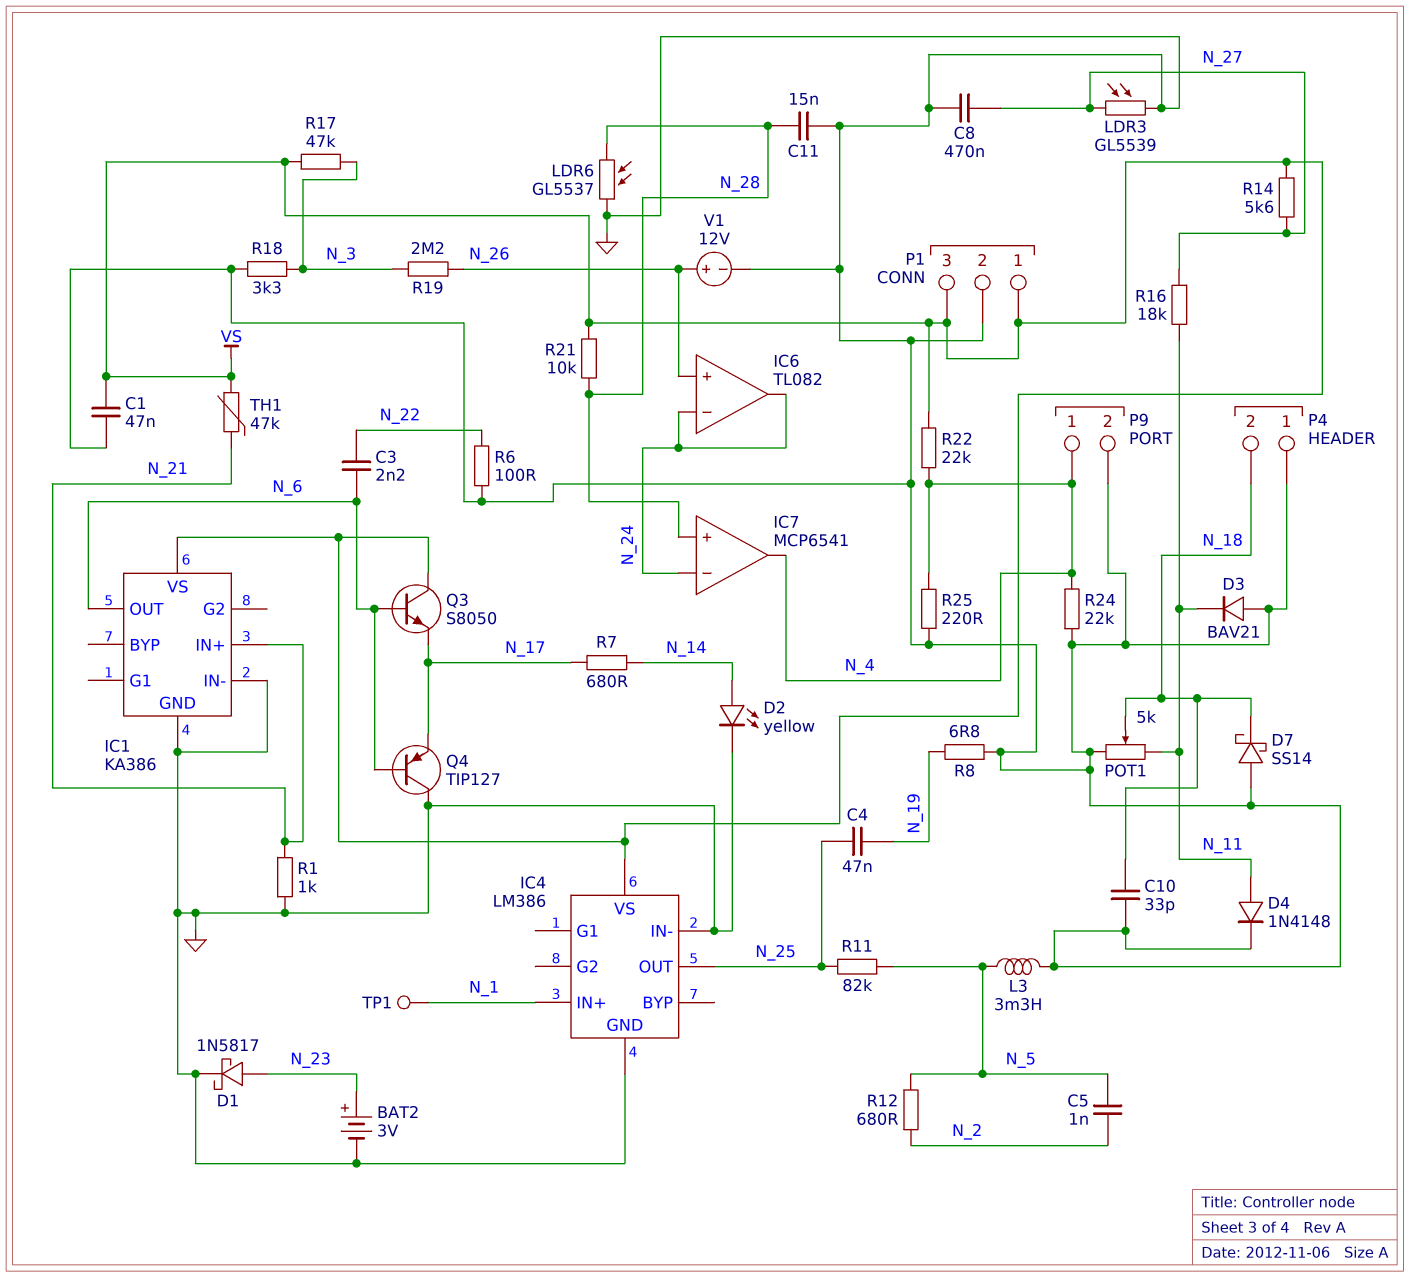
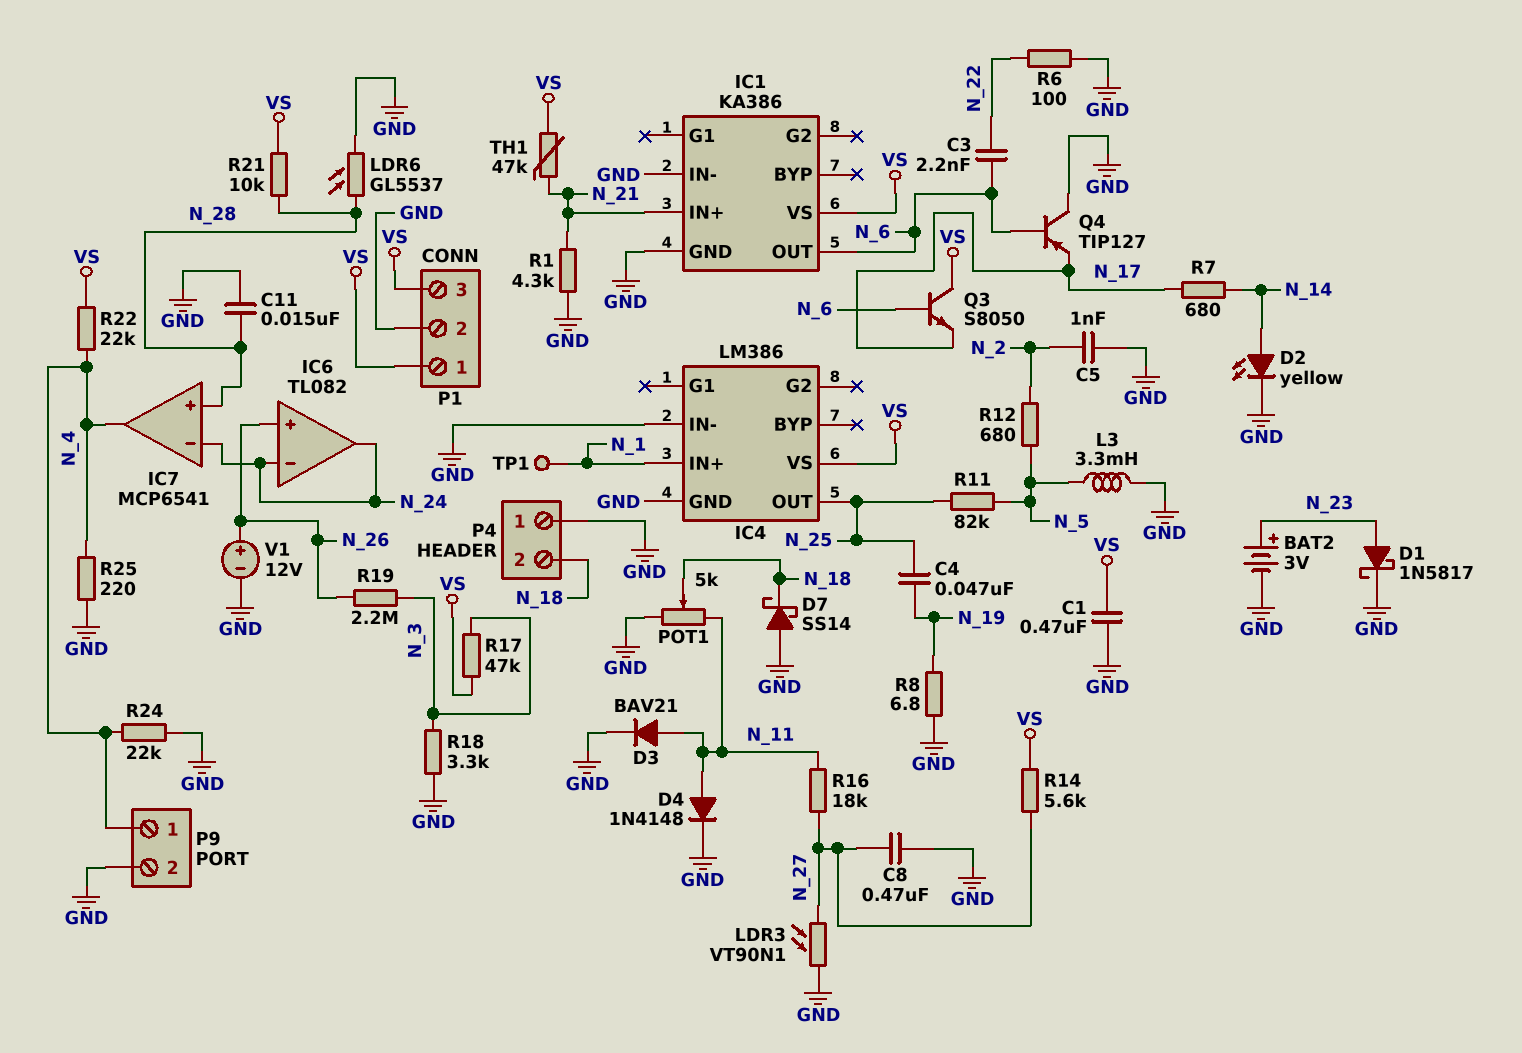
C1: 47nF (GND, VS) -> 470nF (GND, VS)
C5: 1nF (N_2, N_5) -> 1nF (GND, N_2)
C10: 33pF (GND, N_18) -> none
D3: diode BAV21 (A GND, K N_11) -> diode BAV21 (A N_11, K GND)
LDR3: GL5539 (GND, N_27) -> VT90N1 (GND, N_27)
R1: 1k (GND, N_21) -> 4.3k (GND, N_21)

